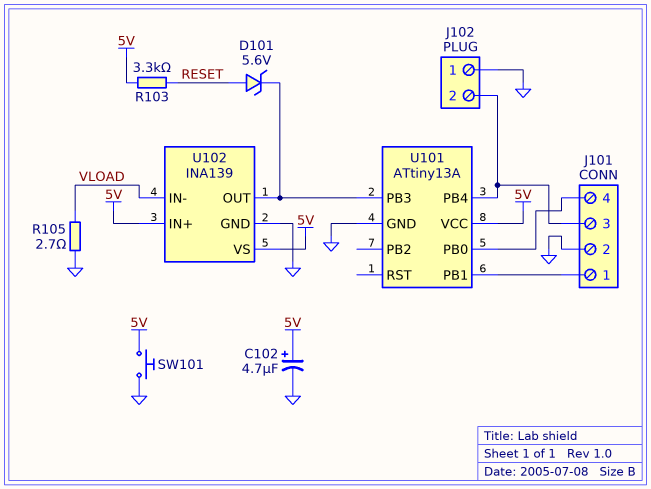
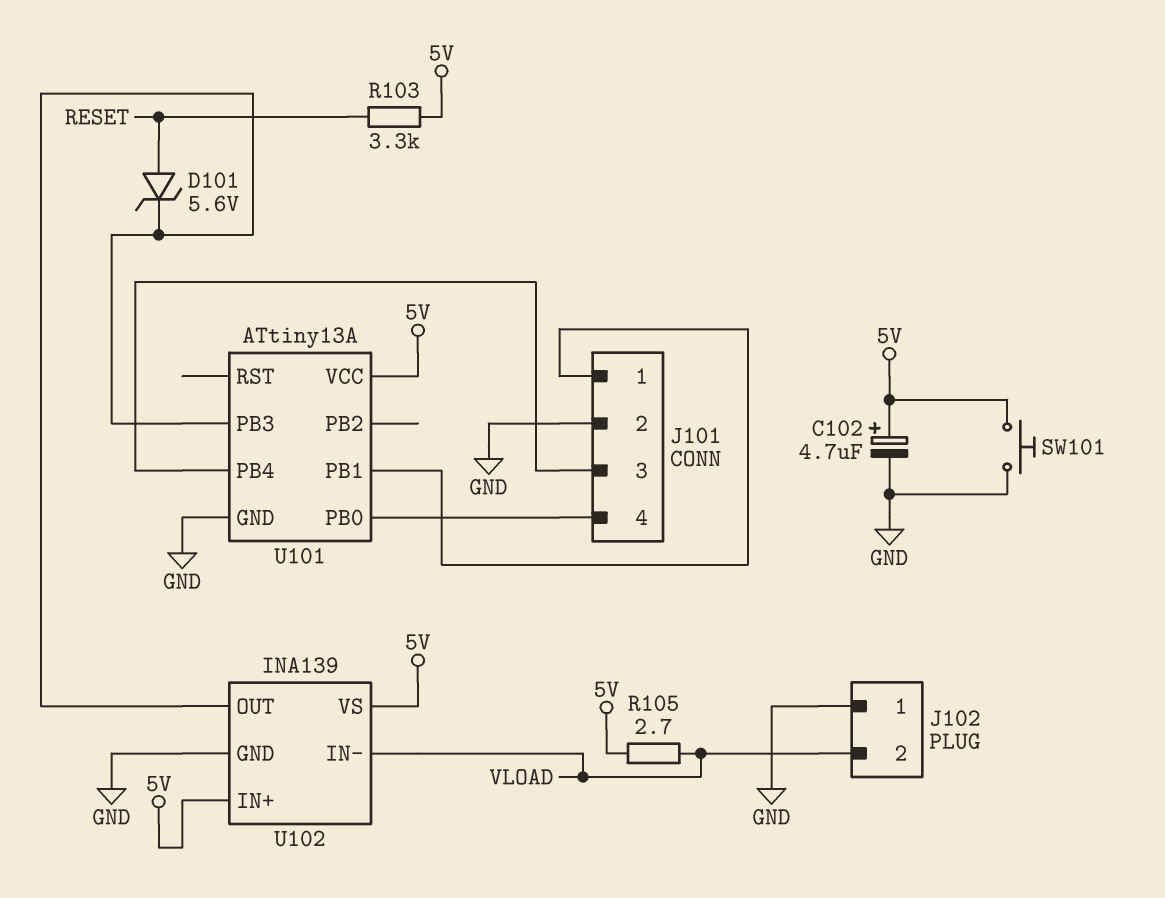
J102 pin 2: J101/3 -> VLOAD
R105: 2.7 (GND, VLOAD) -> 2.7 (5V, VLOAD)

